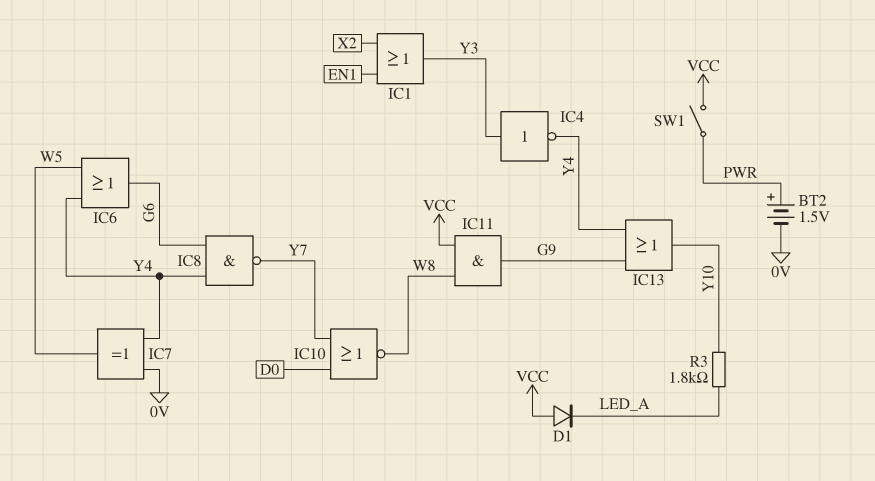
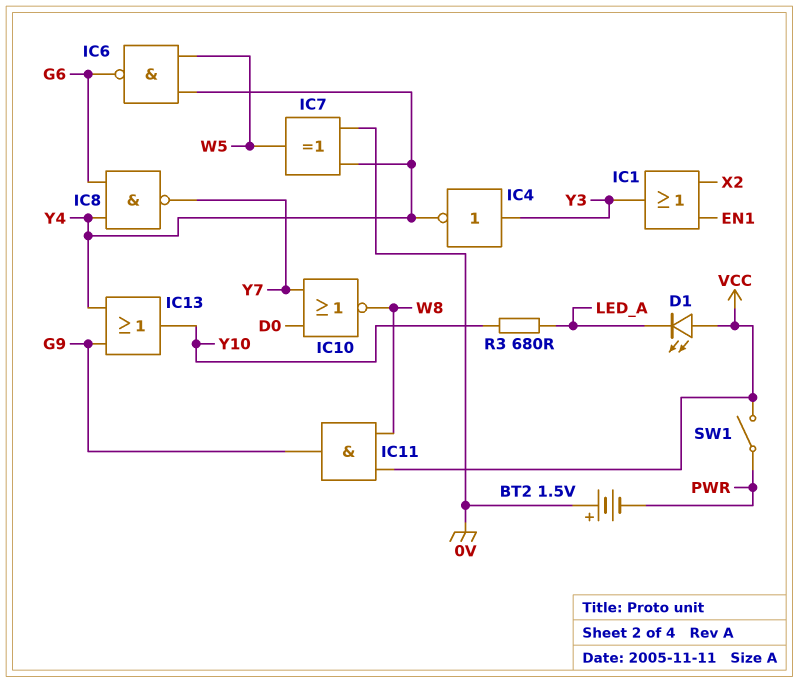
BT2: 1.5V (plus PWR, minus 0V) -> 1.5V (plus 0V, minus PWR)
D1: diode (A VCC, K LED_A) -> LED (A VCC, K LED_A)
IC6: OR (in W5, in Y4, out G6) -> NAND (in W5, in Y4, out G6)
R3: 1.8k (LED_A, Y10) -> 680 (LED_A, Y10)

